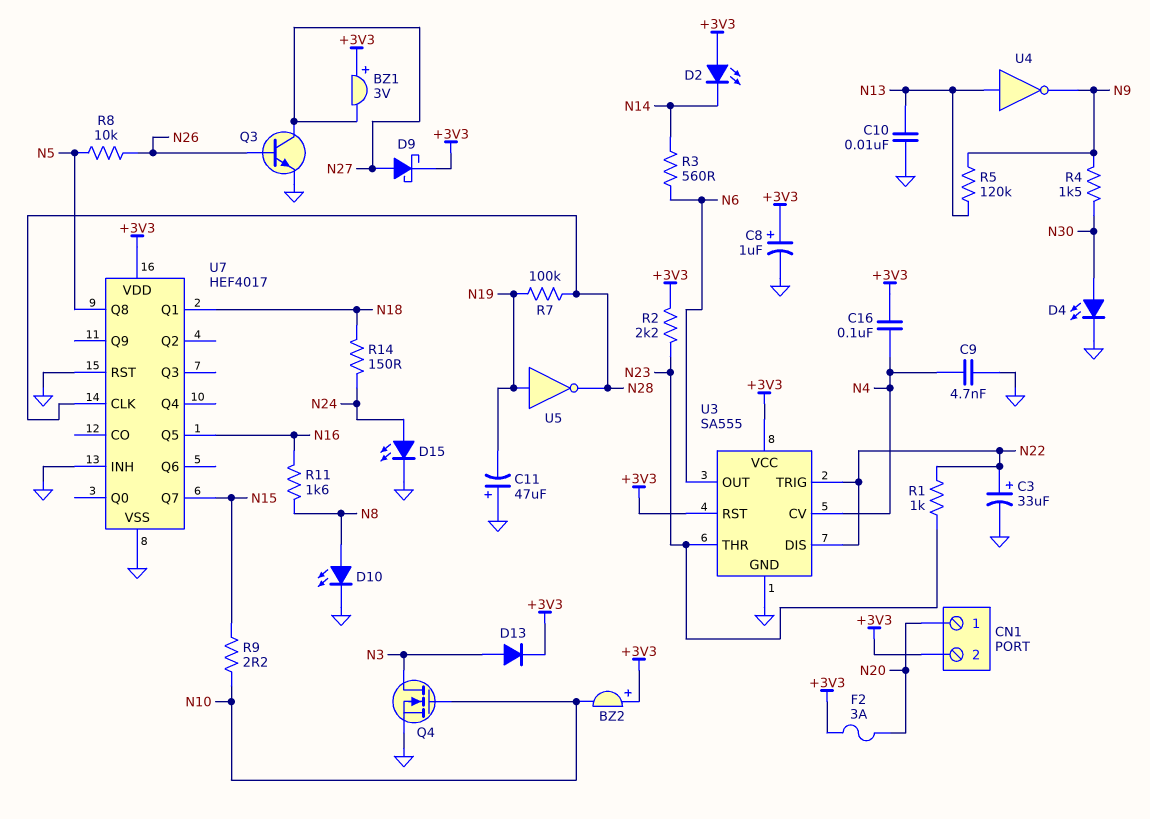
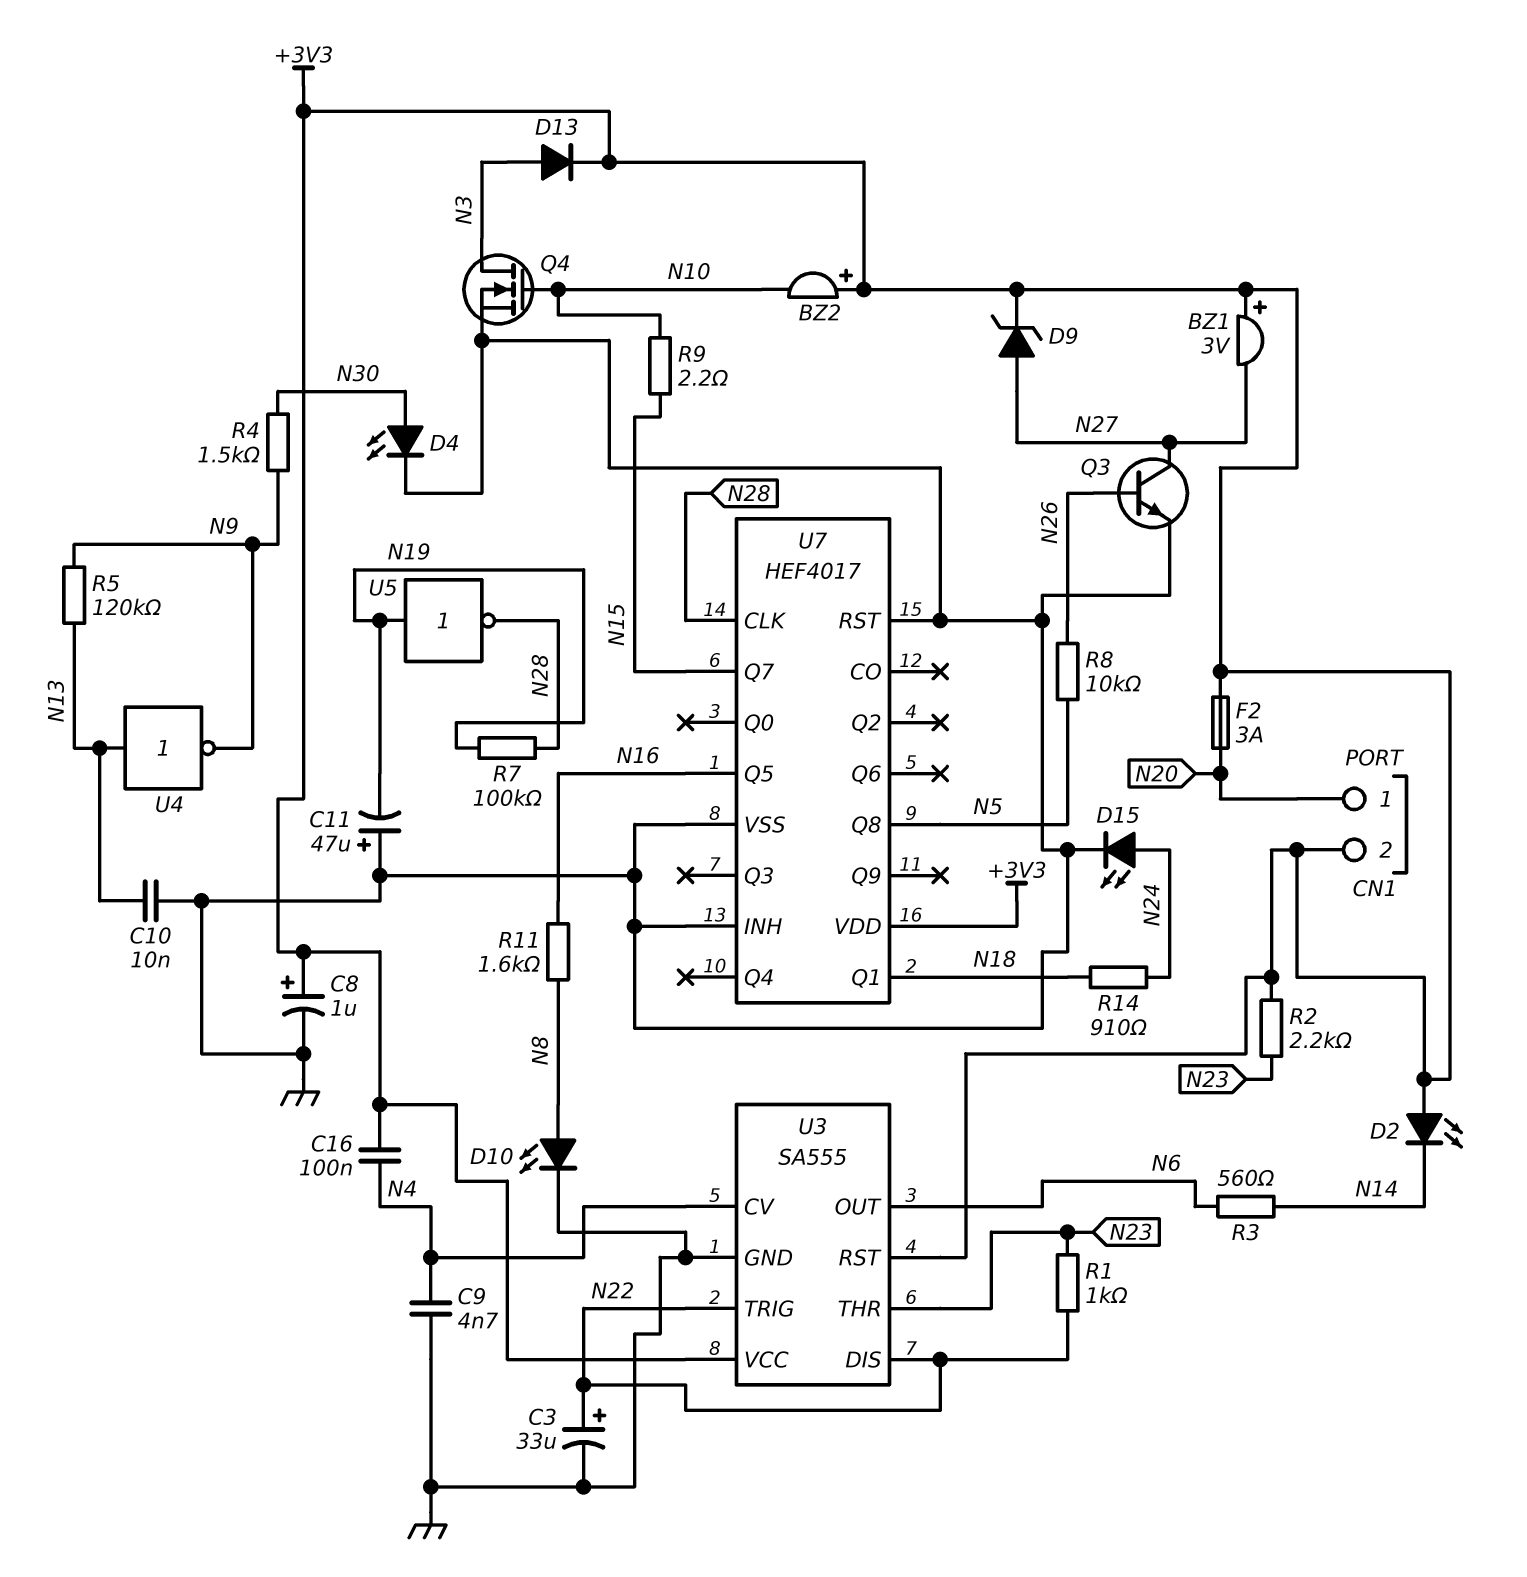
D9: schottky (A N27, K +3V3) -> zener (A N27, K +3V3)
R14: 150 (N18, N24) -> 910 (N18, N24)

